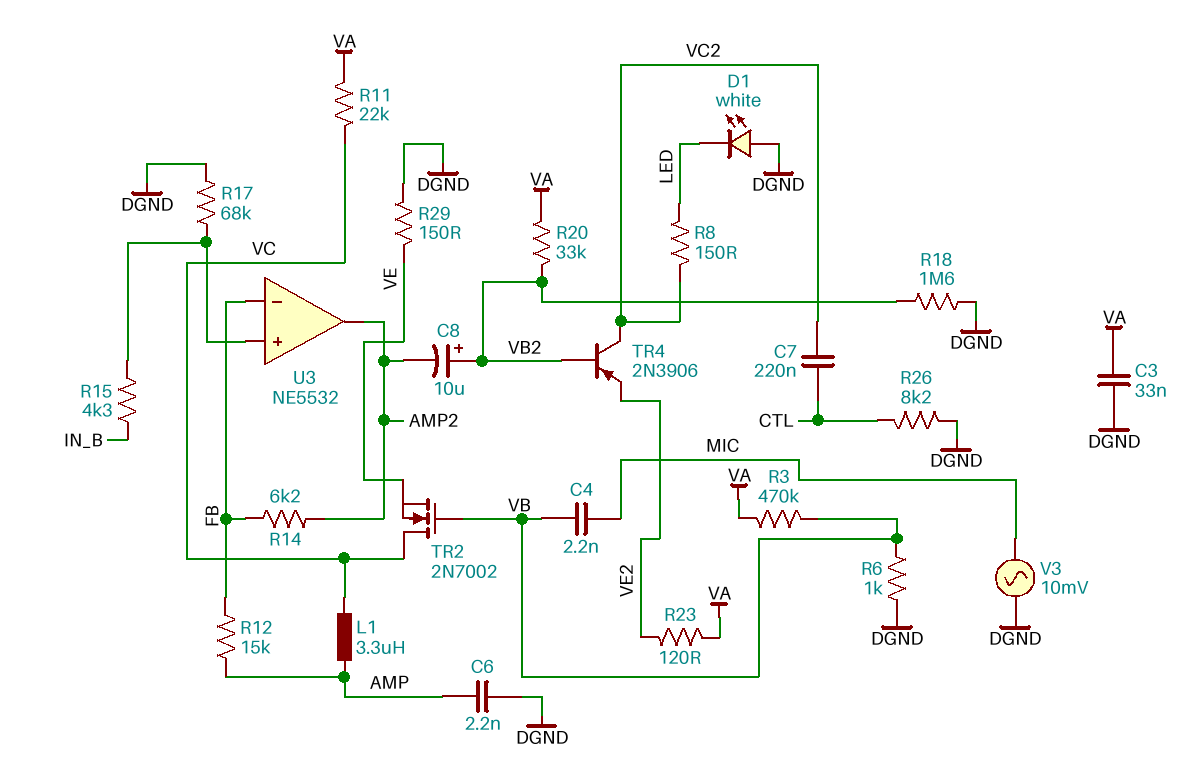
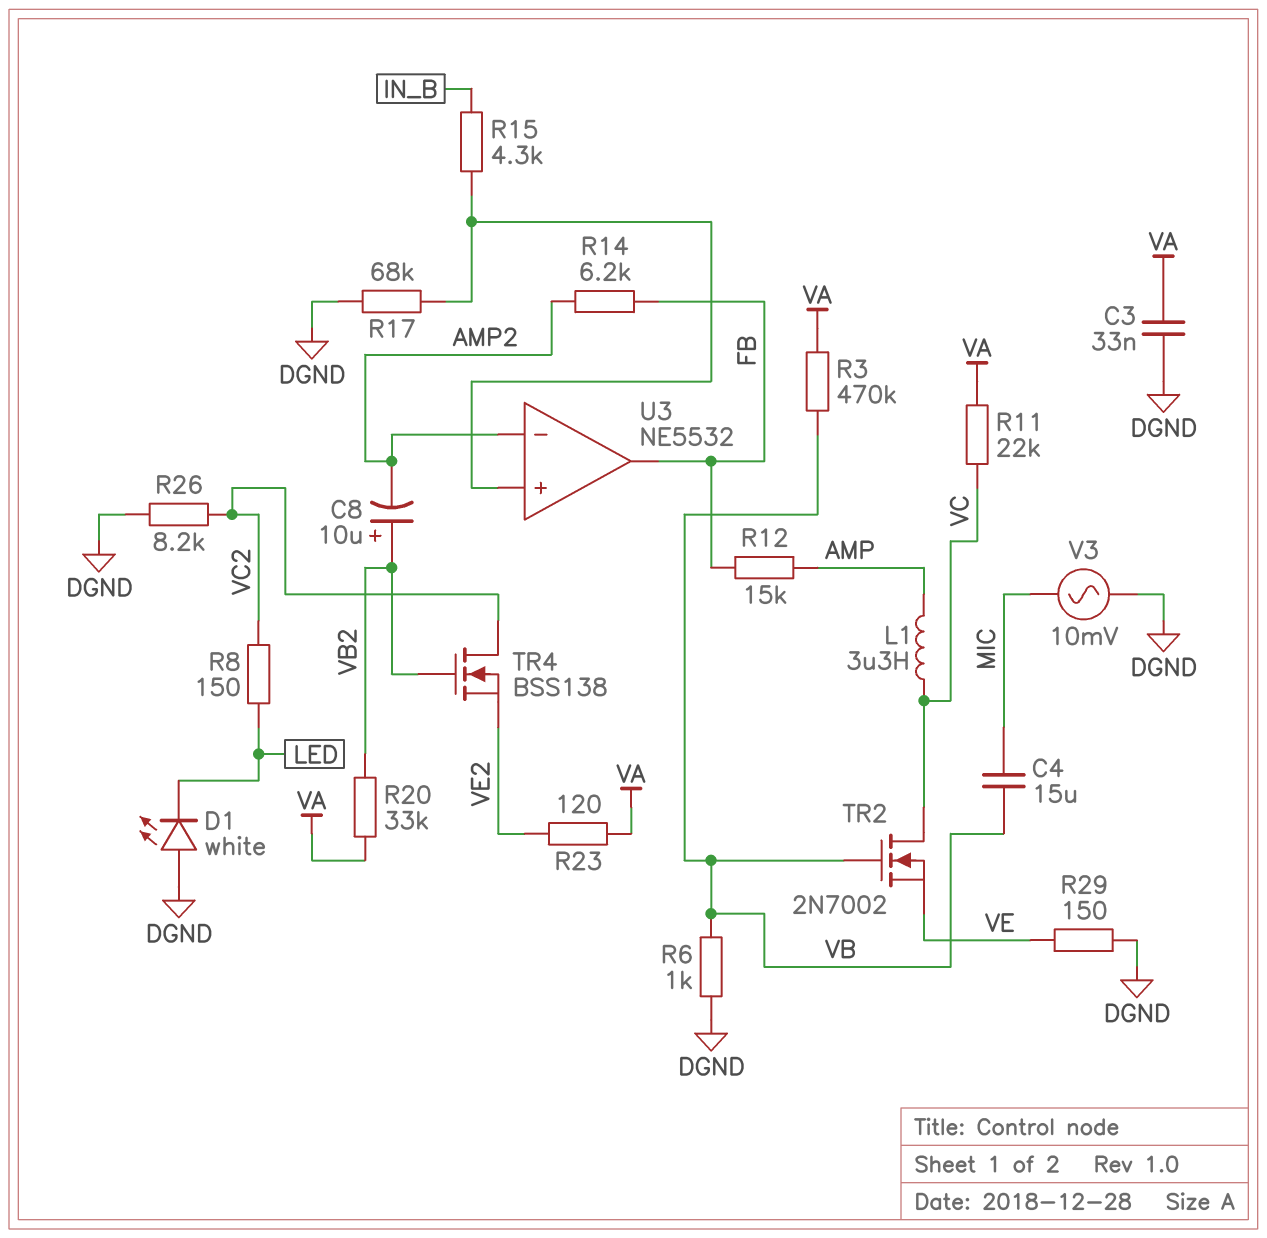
C4: 2.2nF (MIC, VB) -> 15uF (MIC, VB)
C6: 2.2nF (AMP, DGND) -> none
C7: 220nF (CTL, VC2) -> none
R18: 1.6M (DGND, VB2) -> none
R26: 8.2k (CTL, DGND) -> 8.2k (DGND, VC2)
TR4: PNP 2N3906 (B VB2, C VC2, E VE2) -> NMOS BSS138 (G VB2, D VC2, S VE2)
U3 pin in-: FB -> AMP2
U3 pin out: AMP2 -> FB

